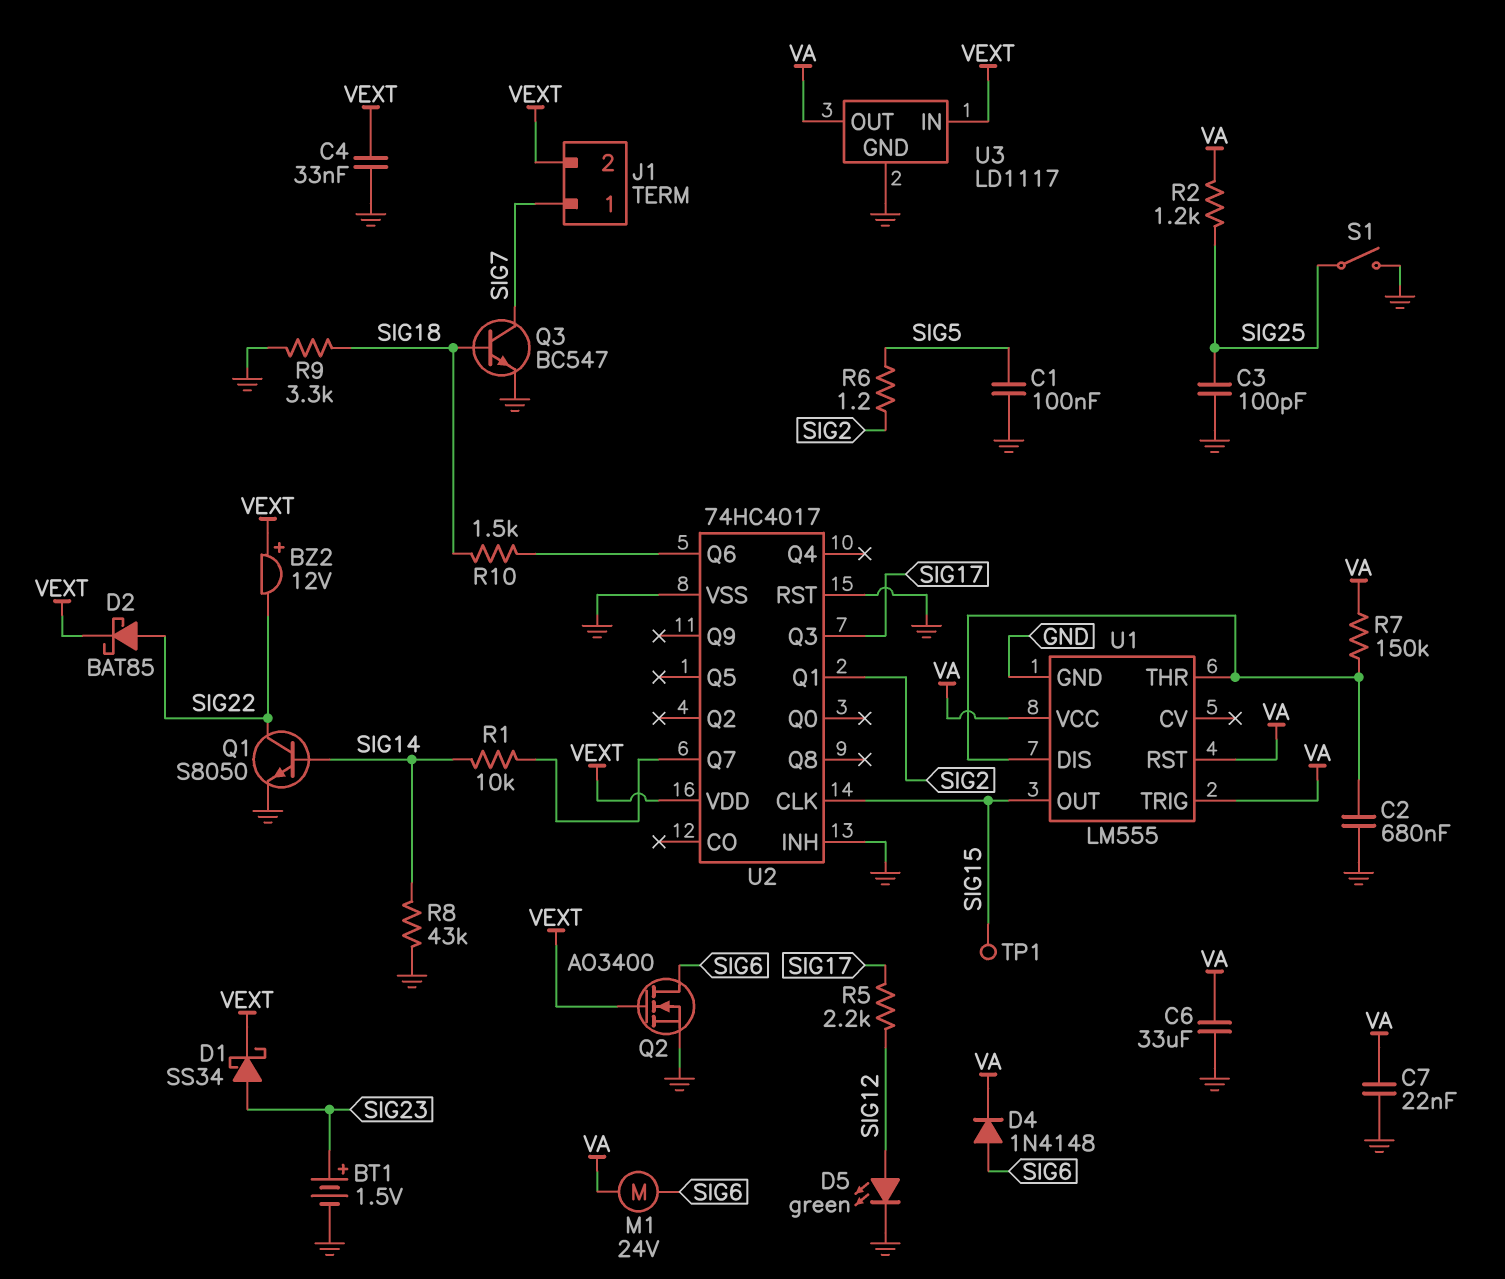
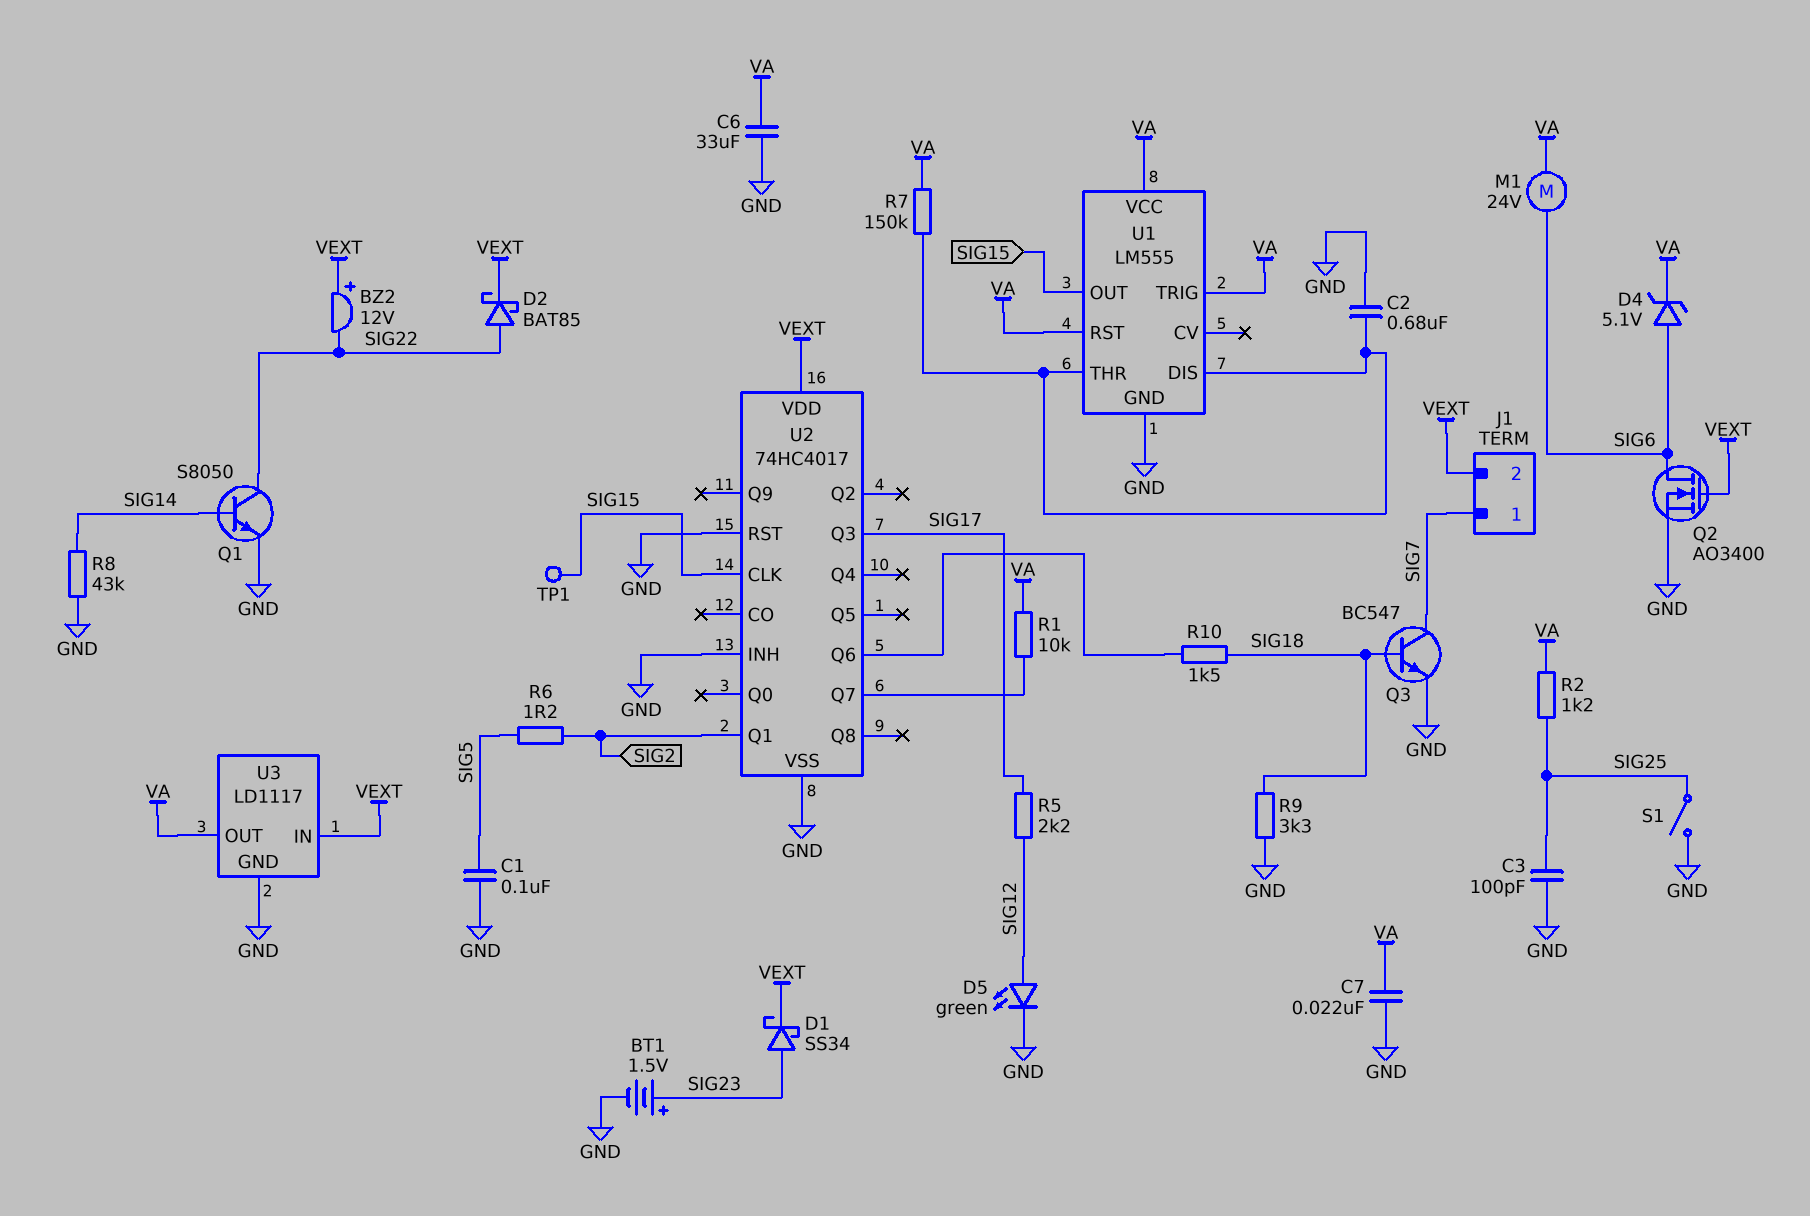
C4: 33nF (GND, VEXT) -> none
D4: diode 1N4148 (A SIG6, K VA) -> zener 5.1V (A SIG6, K VA)
R1: 10k (SIG14, U2/Q7) -> 10k (U2/Q7, VA)

